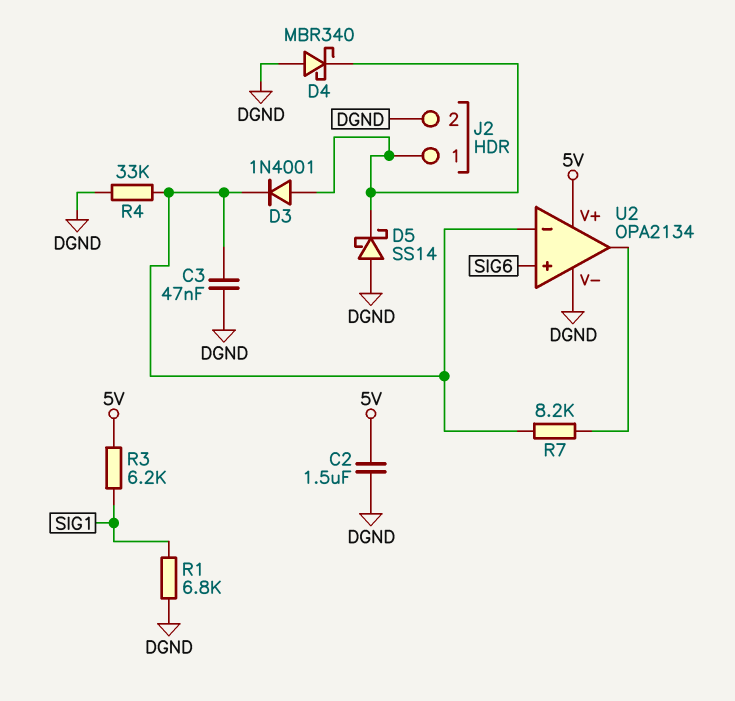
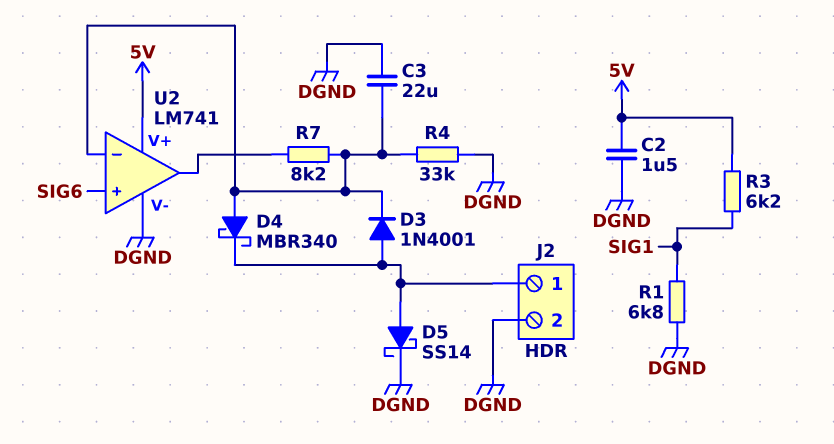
C3: 47nF (DGND, U2/in-) -> 22uF (DGND, U2/in-)
D4: schottky MBR340 (A DGND, K J2/1) -> schottky MBR340 (A U2/in-, K J2/1)
D5: schottky SS14 (A DGND, K J2/1) -> schottky SS14 (A J2/1, K DGND)
U2: OPA2134 -> LM741

